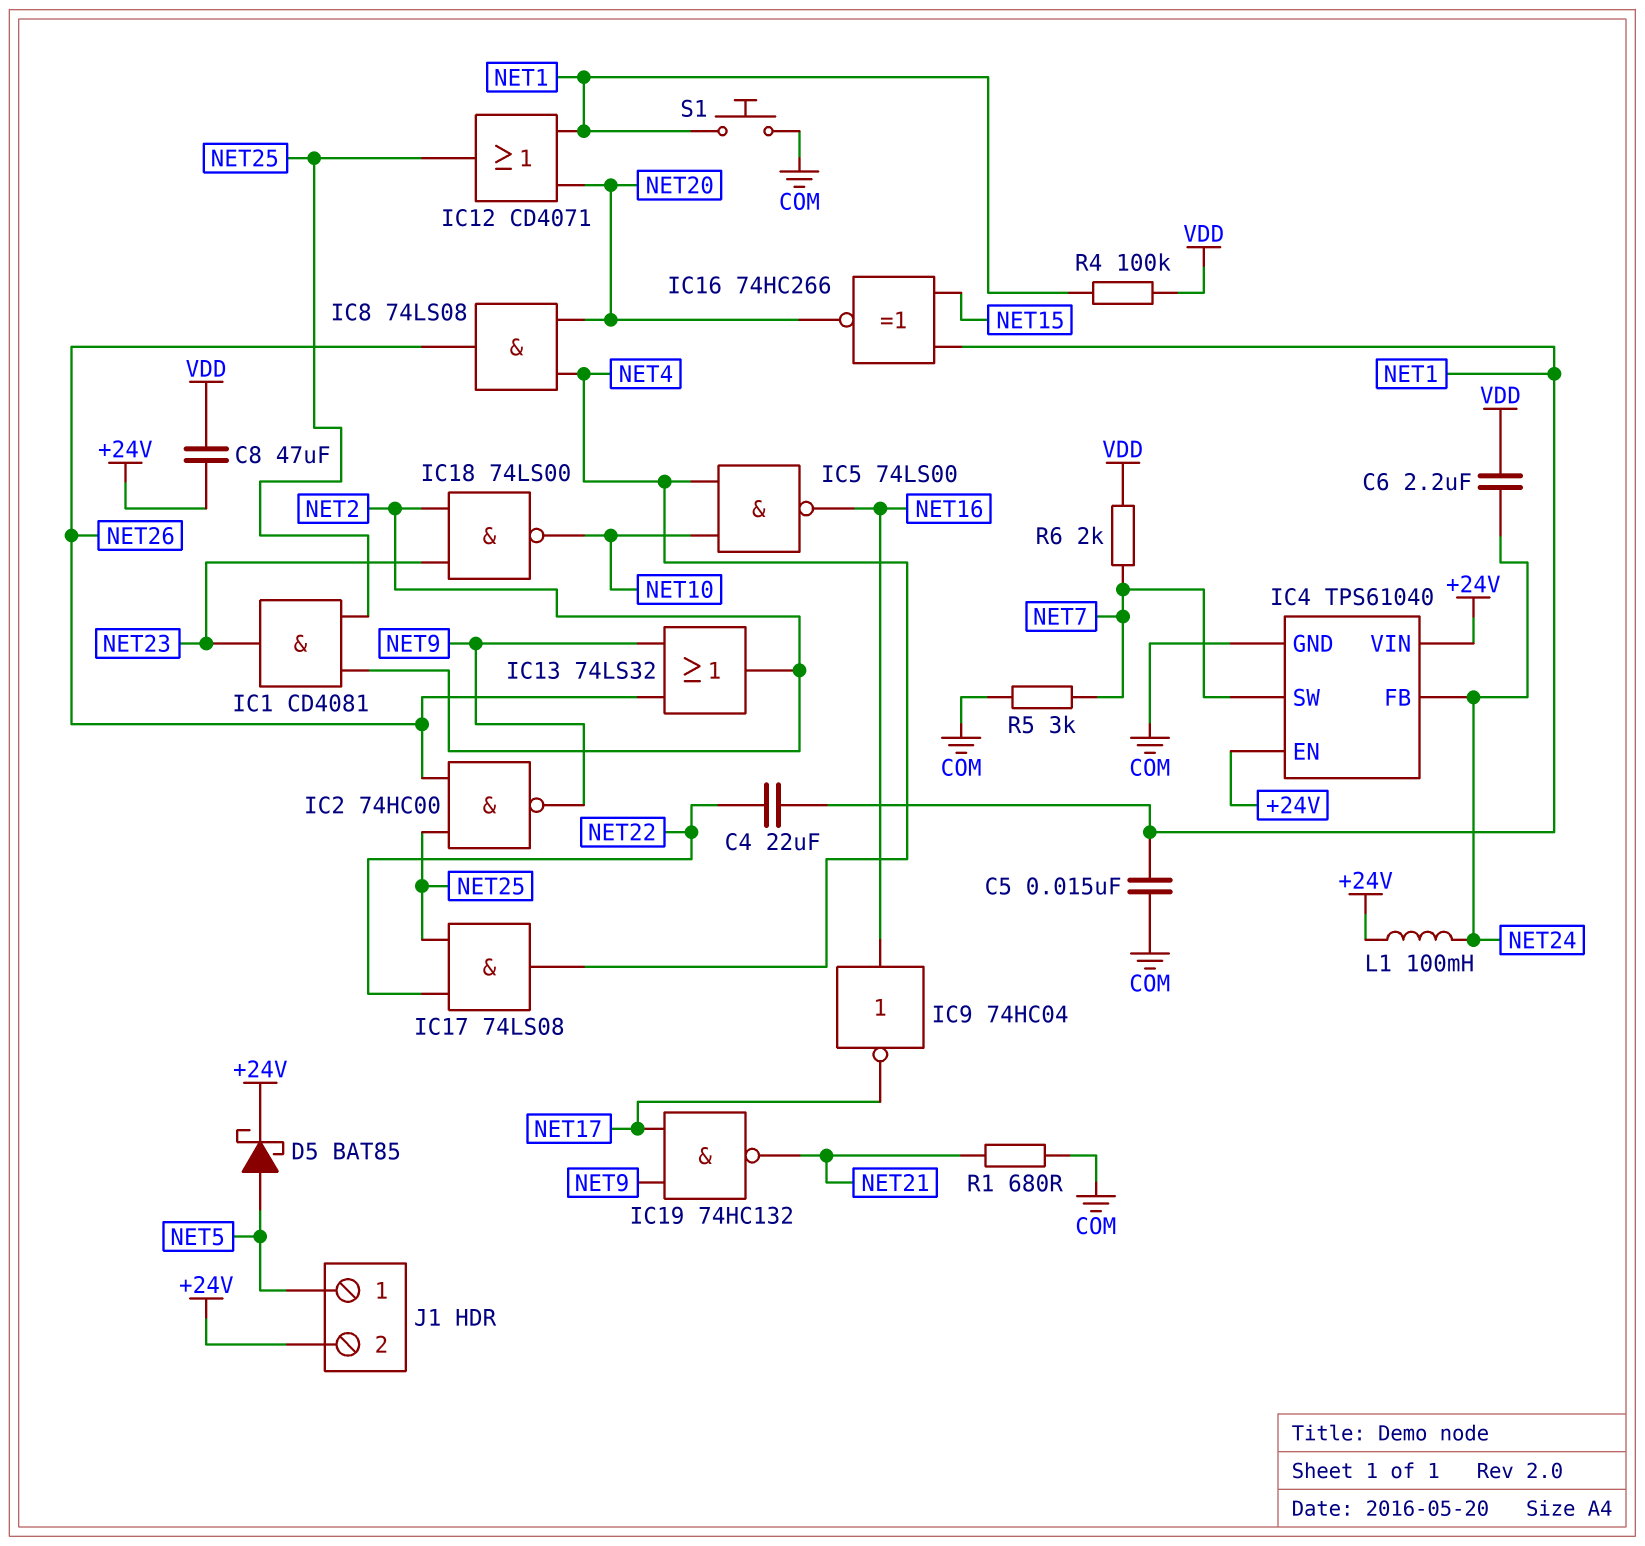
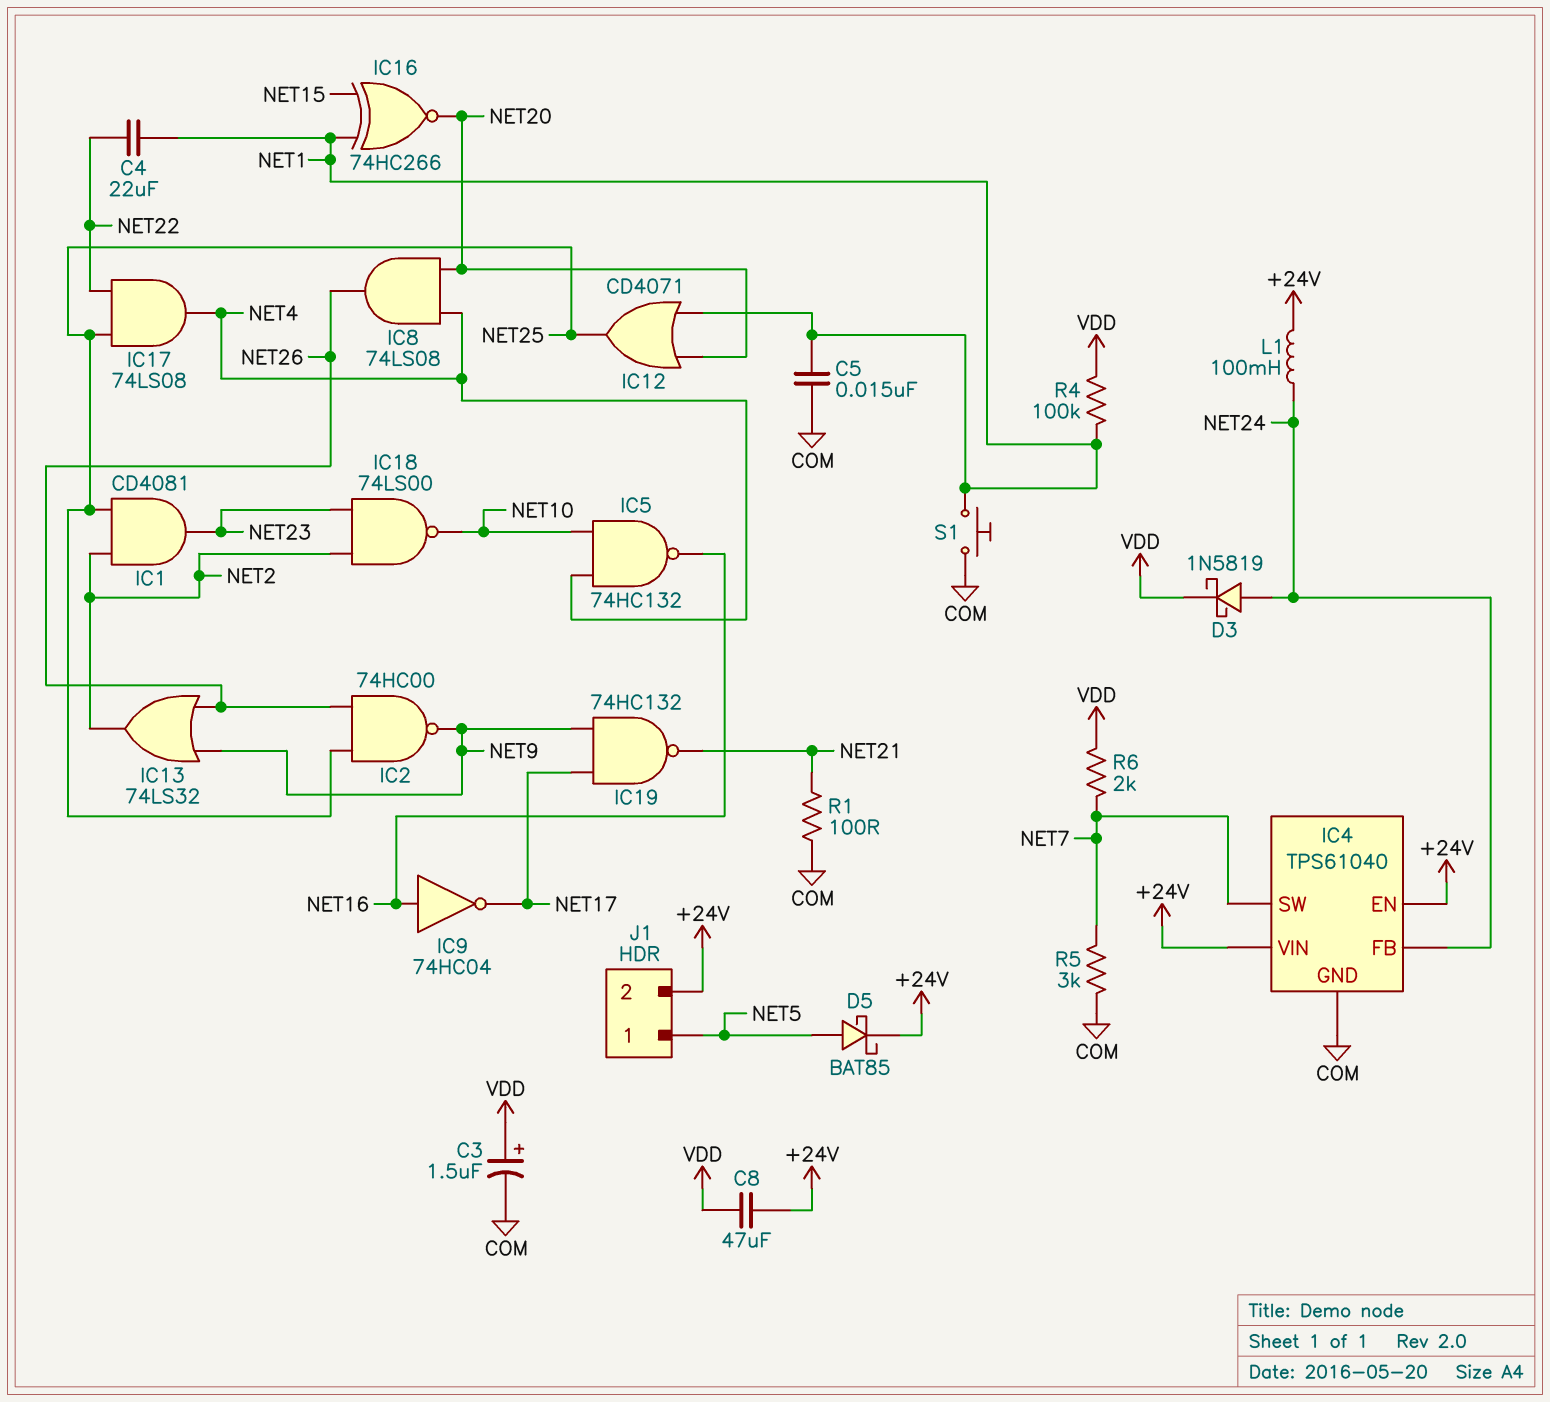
C3: none -> 1.5uF (plus VDD, minus COM)
C6: 2.2uF (NET24, VDD) -> none
D3: none -> schottky 1N5819 (A NET24, K VDD)
IC5: NAND 74LS00 (in NET4, in NET10, out NET16) -> NAND 74HC132 (in NET4, in NET10, out NET16)
R1: 680 (COM, NET21) -> 100 (COM, NET21)

